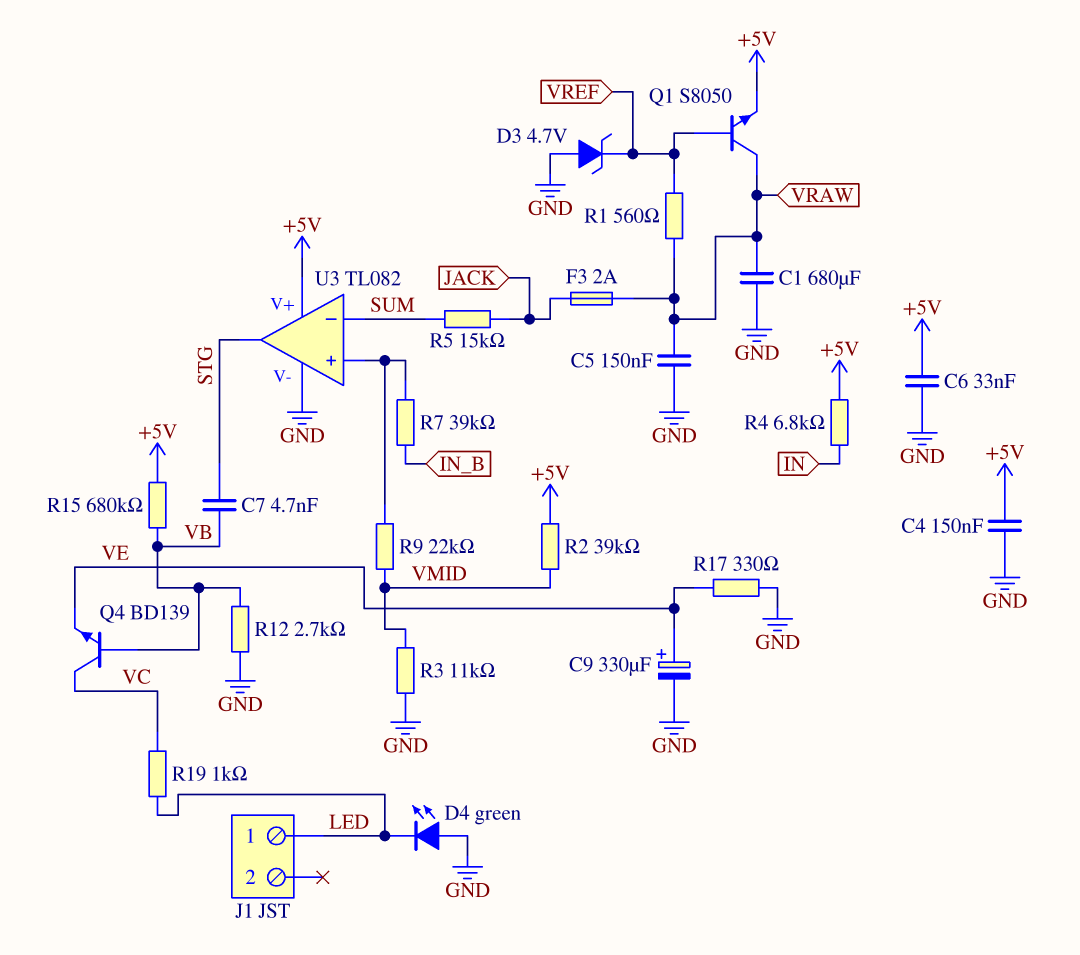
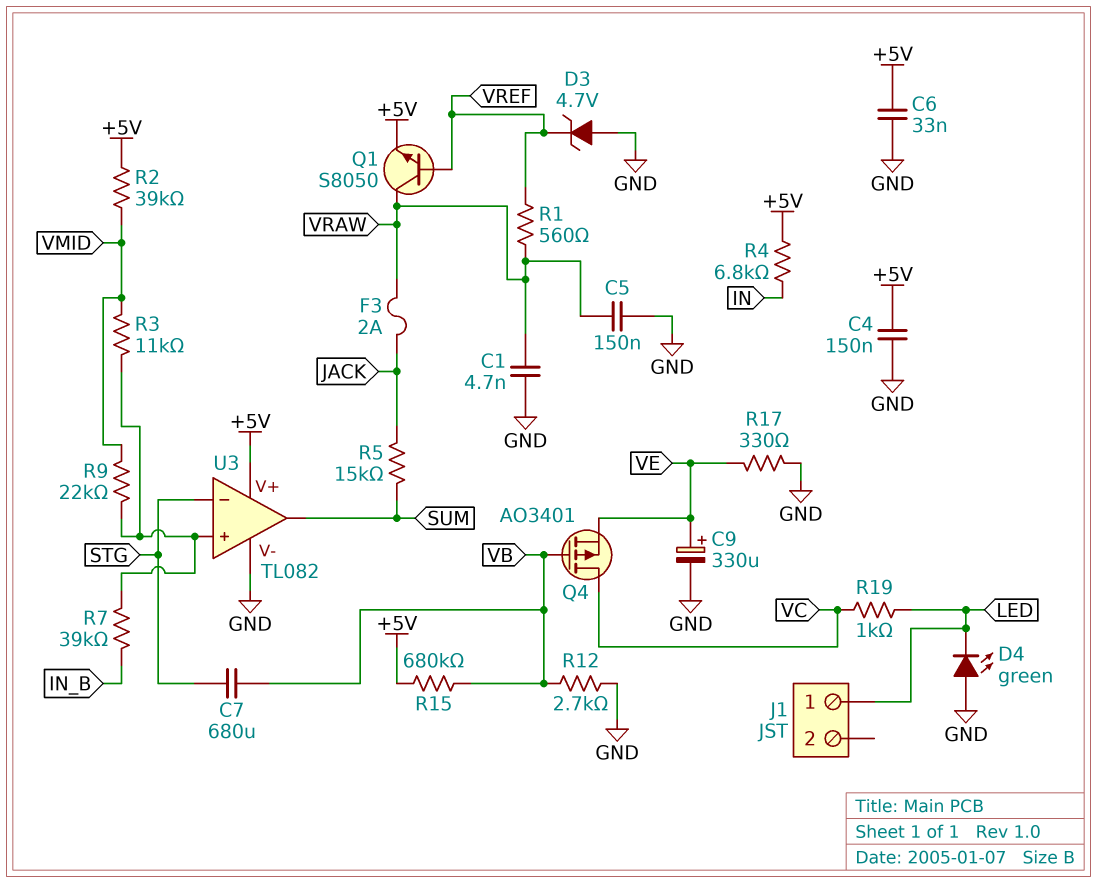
C1: 680uF (GND, VRAW) -> 4.7nF (GND, VRAW)
C7: 4.7nF (STG, VB) -> 680uF (STG, VB)
Q4: NPN BD139 (B VB, C VC, E VE) -> PMOS AO3401 (G VB, D VC, S VE)
R3: 11k (GND, VMID) -> 11k (U3/in+, VMID)
U3 pin in-: SUM -> STG
U3 pin out: STG -> SUM

